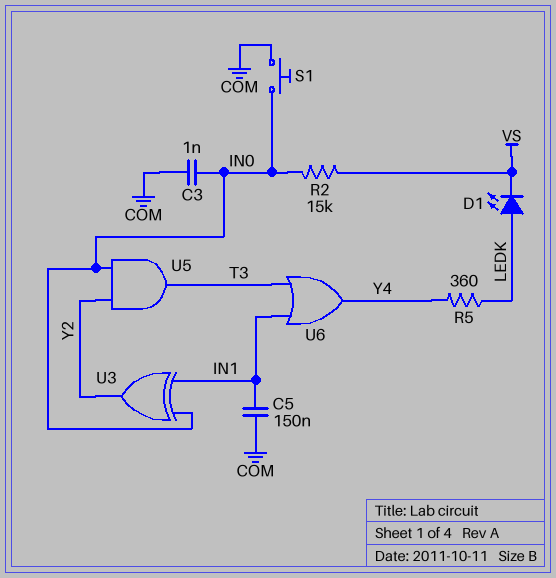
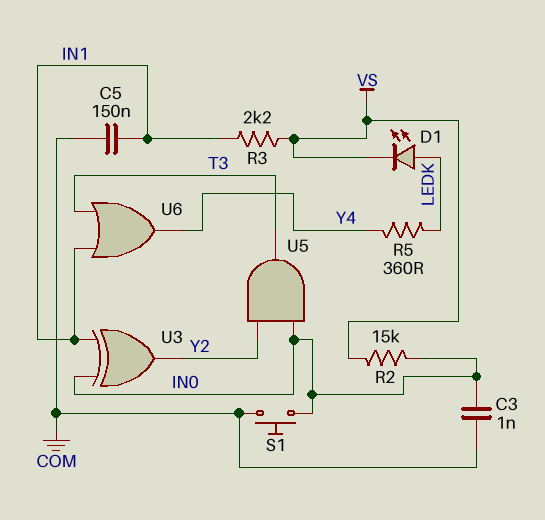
R3: none -> 2.2k (IN1, VS)

